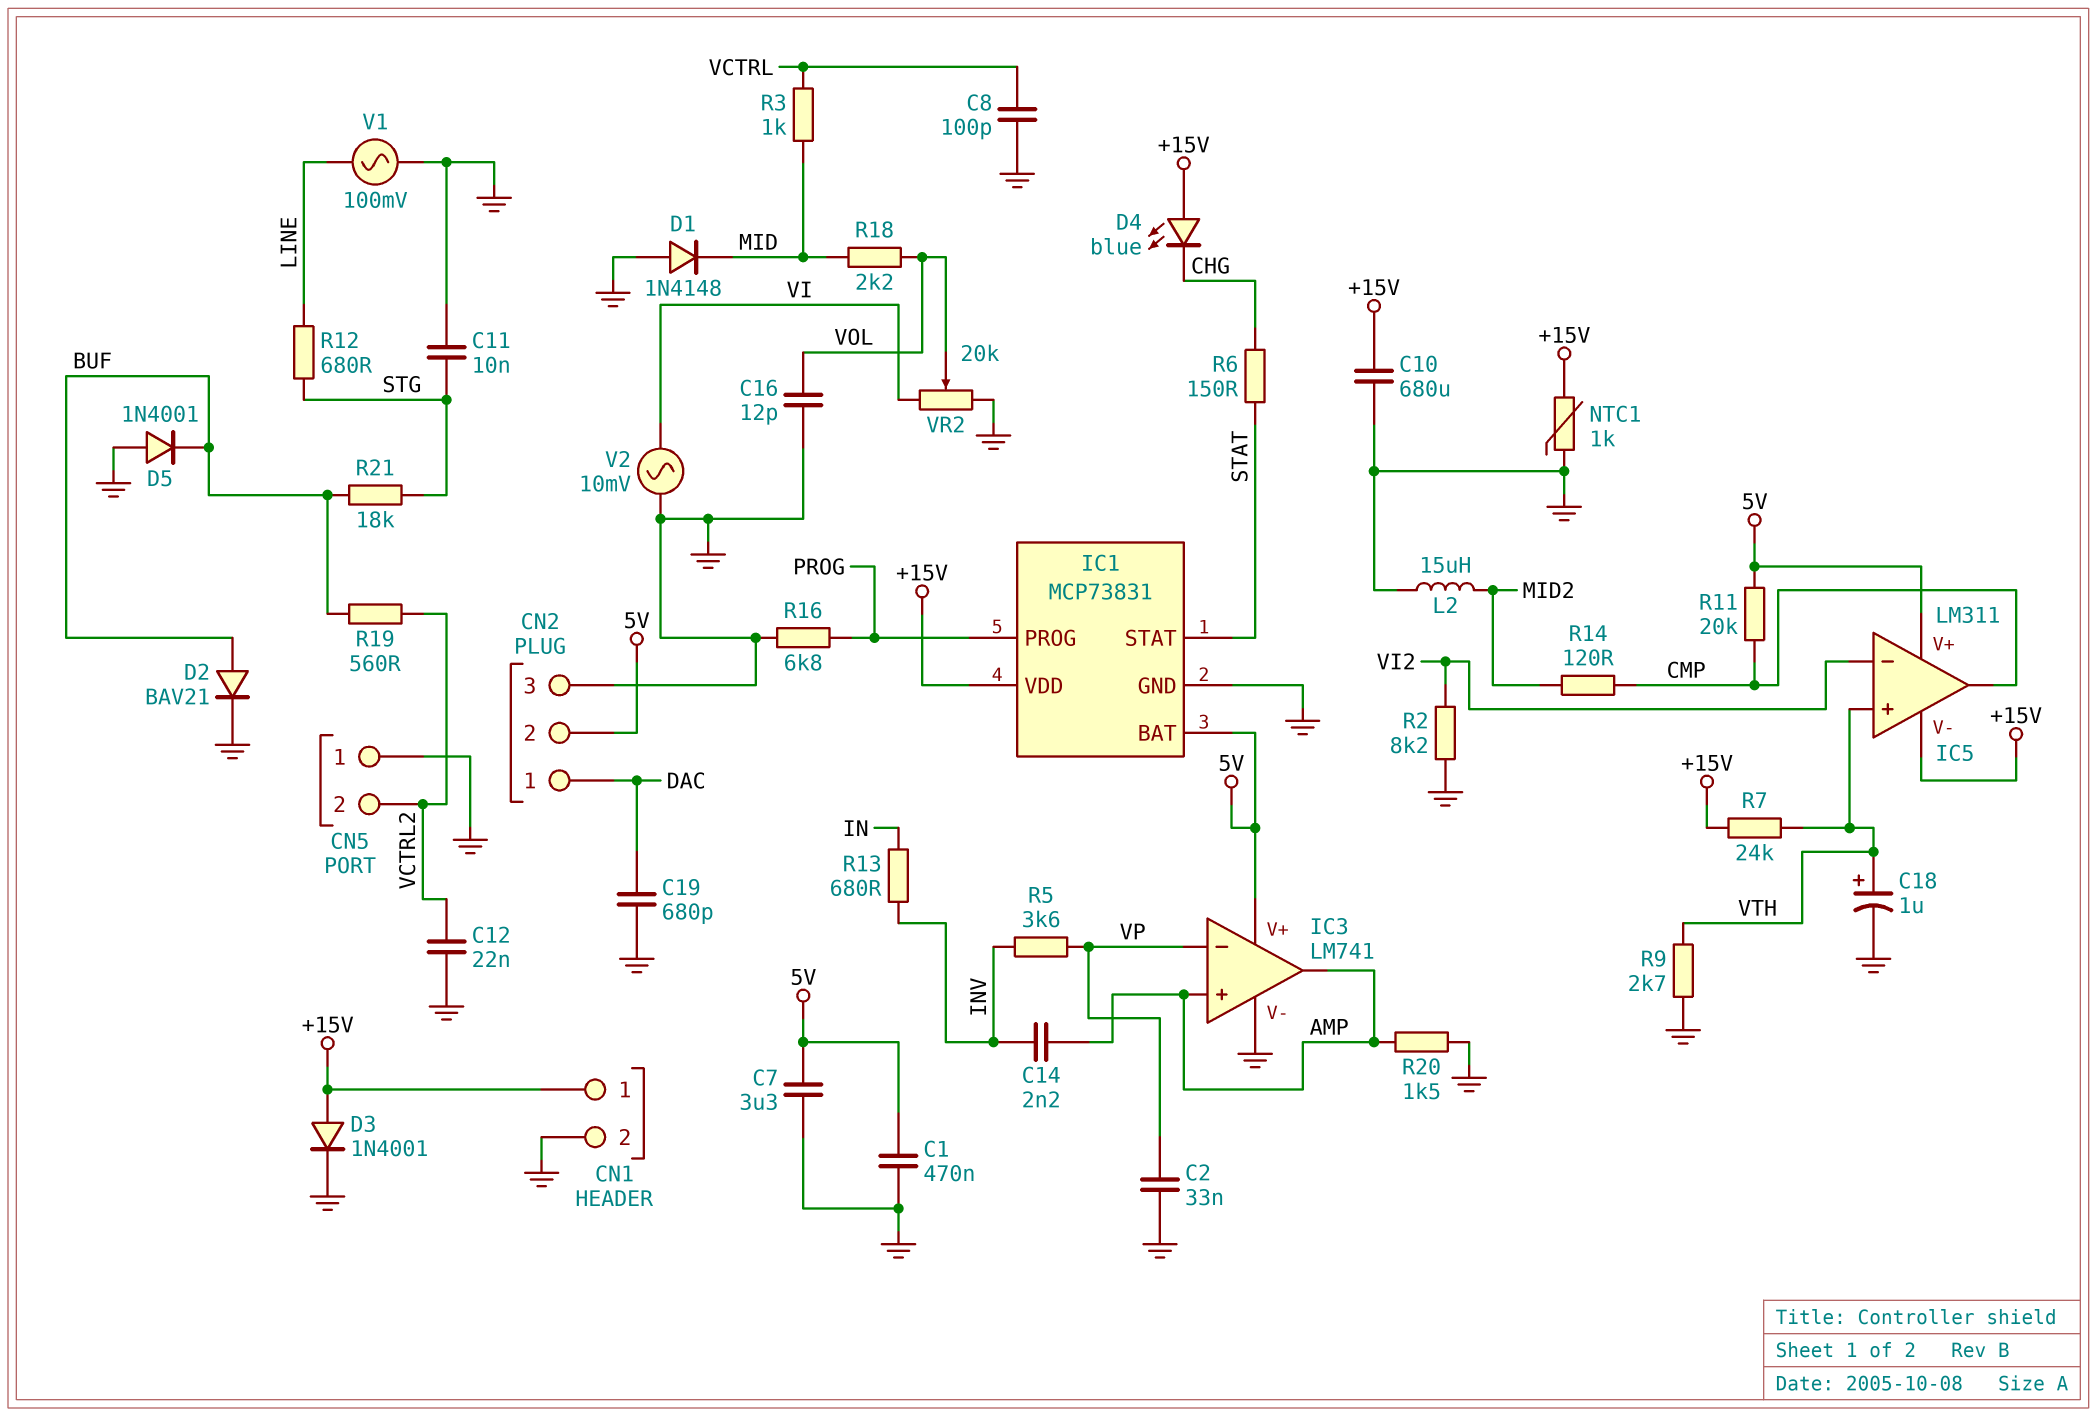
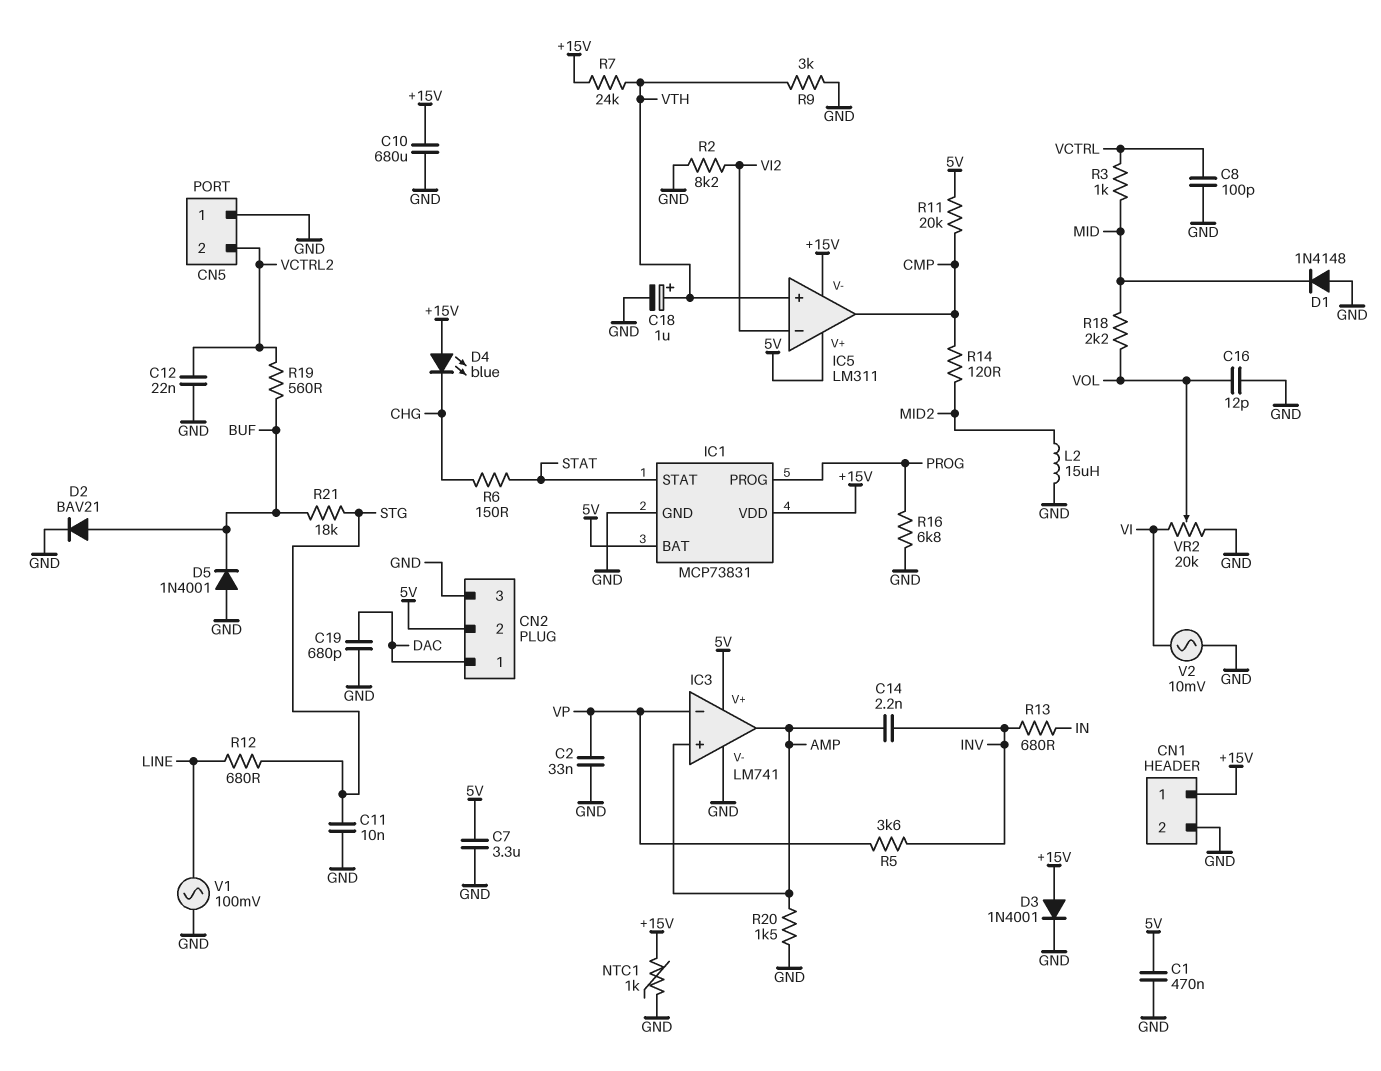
R9: 2.7k (GND, VTH) -> 3k (GND, VTH)

